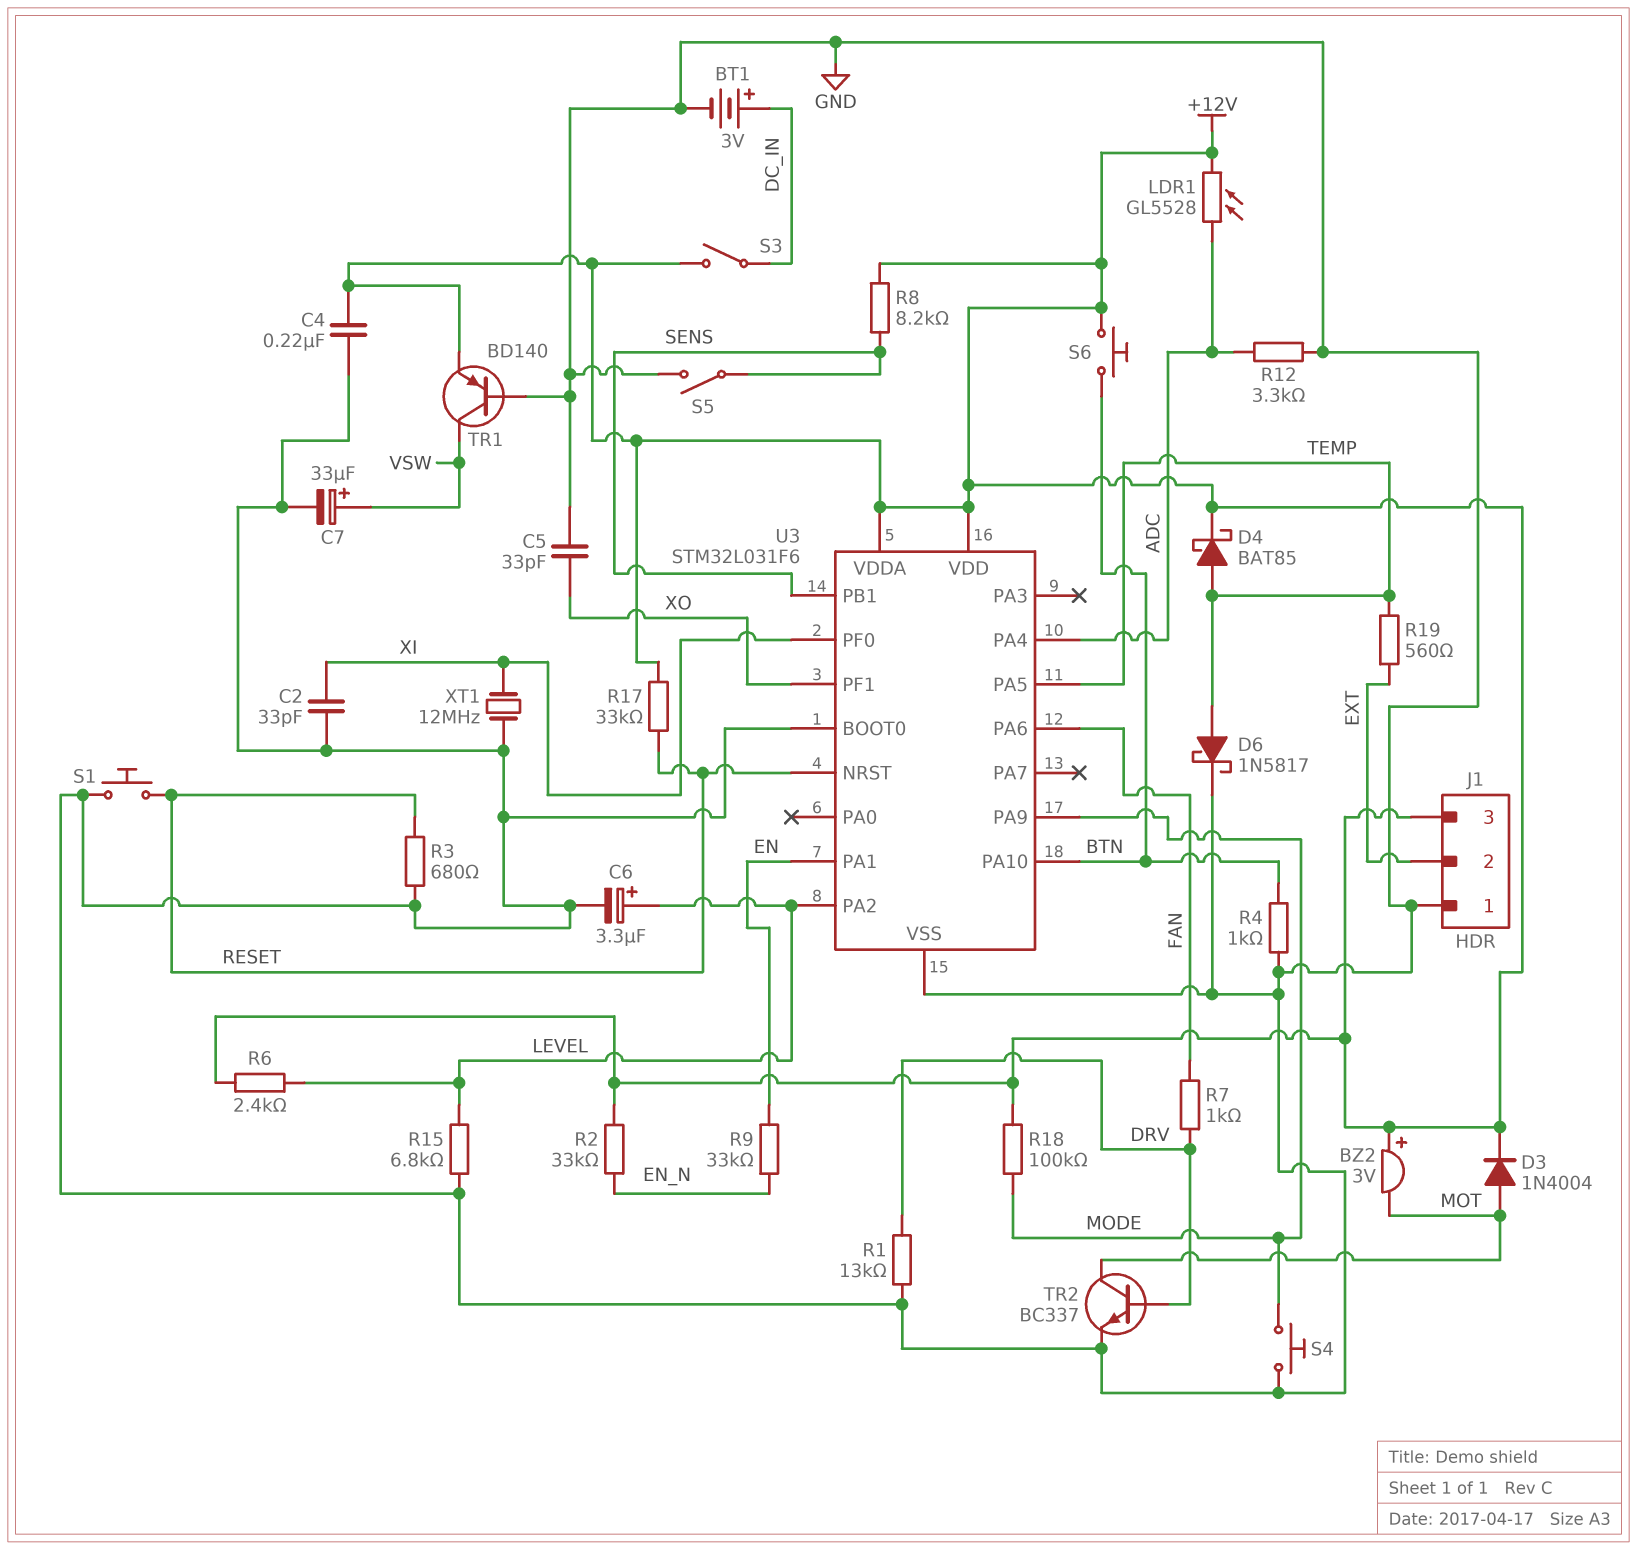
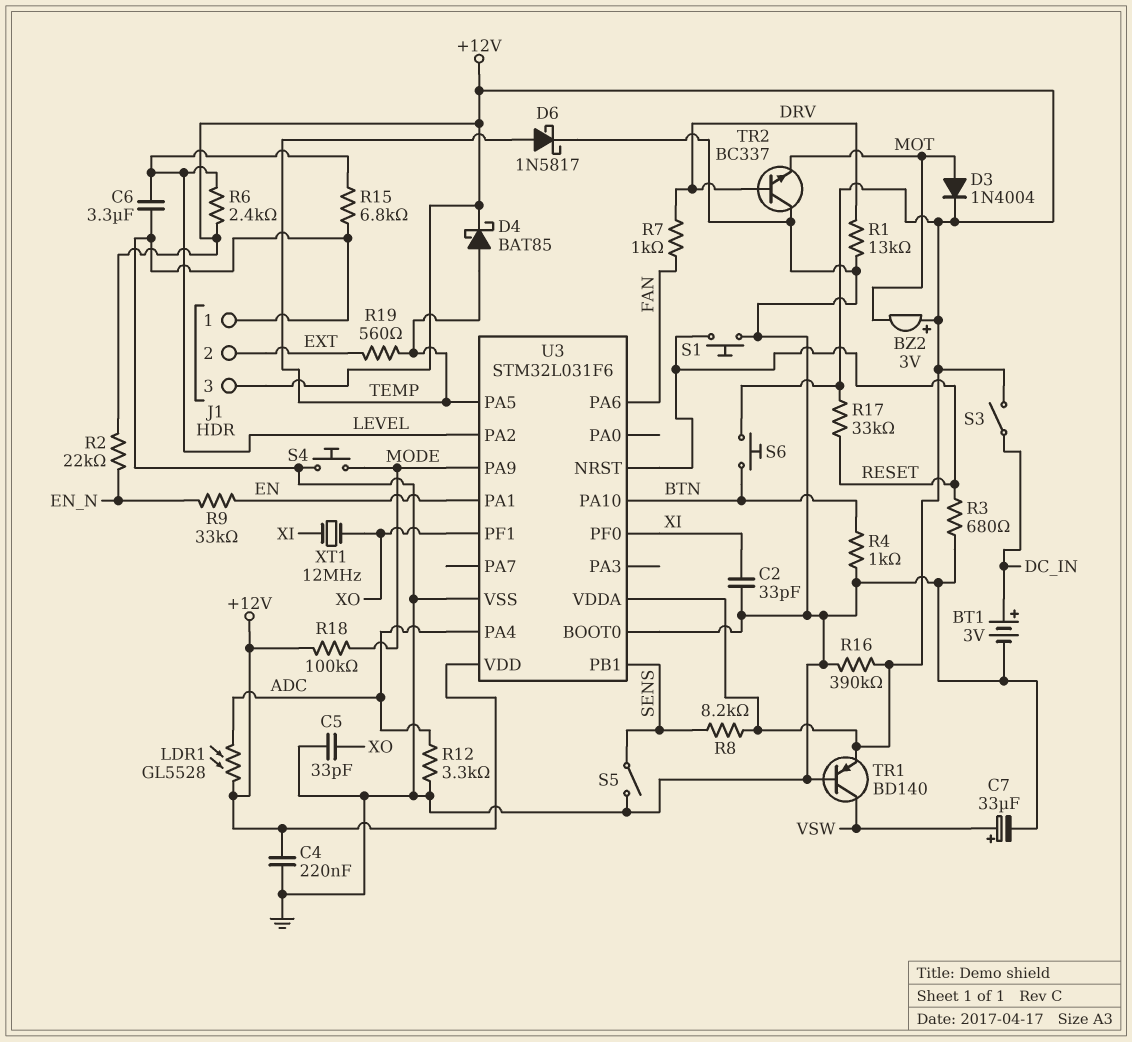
C6: 3.3uF (plus LEVEL, minus GND) -> 3.3uF (GND, LEVEL)
R2: 33k (+12V, EN_N) -> 22k (+12V, EN_N)
R16: none -> 390k (+12V, GND)
TR2: NPN BC337 (B DRV, C MOT, E GND) -> NPN BC337 (B DRV, C GND, E MOT)
XT1: 12MHz (GND, XI) -> 12MHz (XI, XO)

